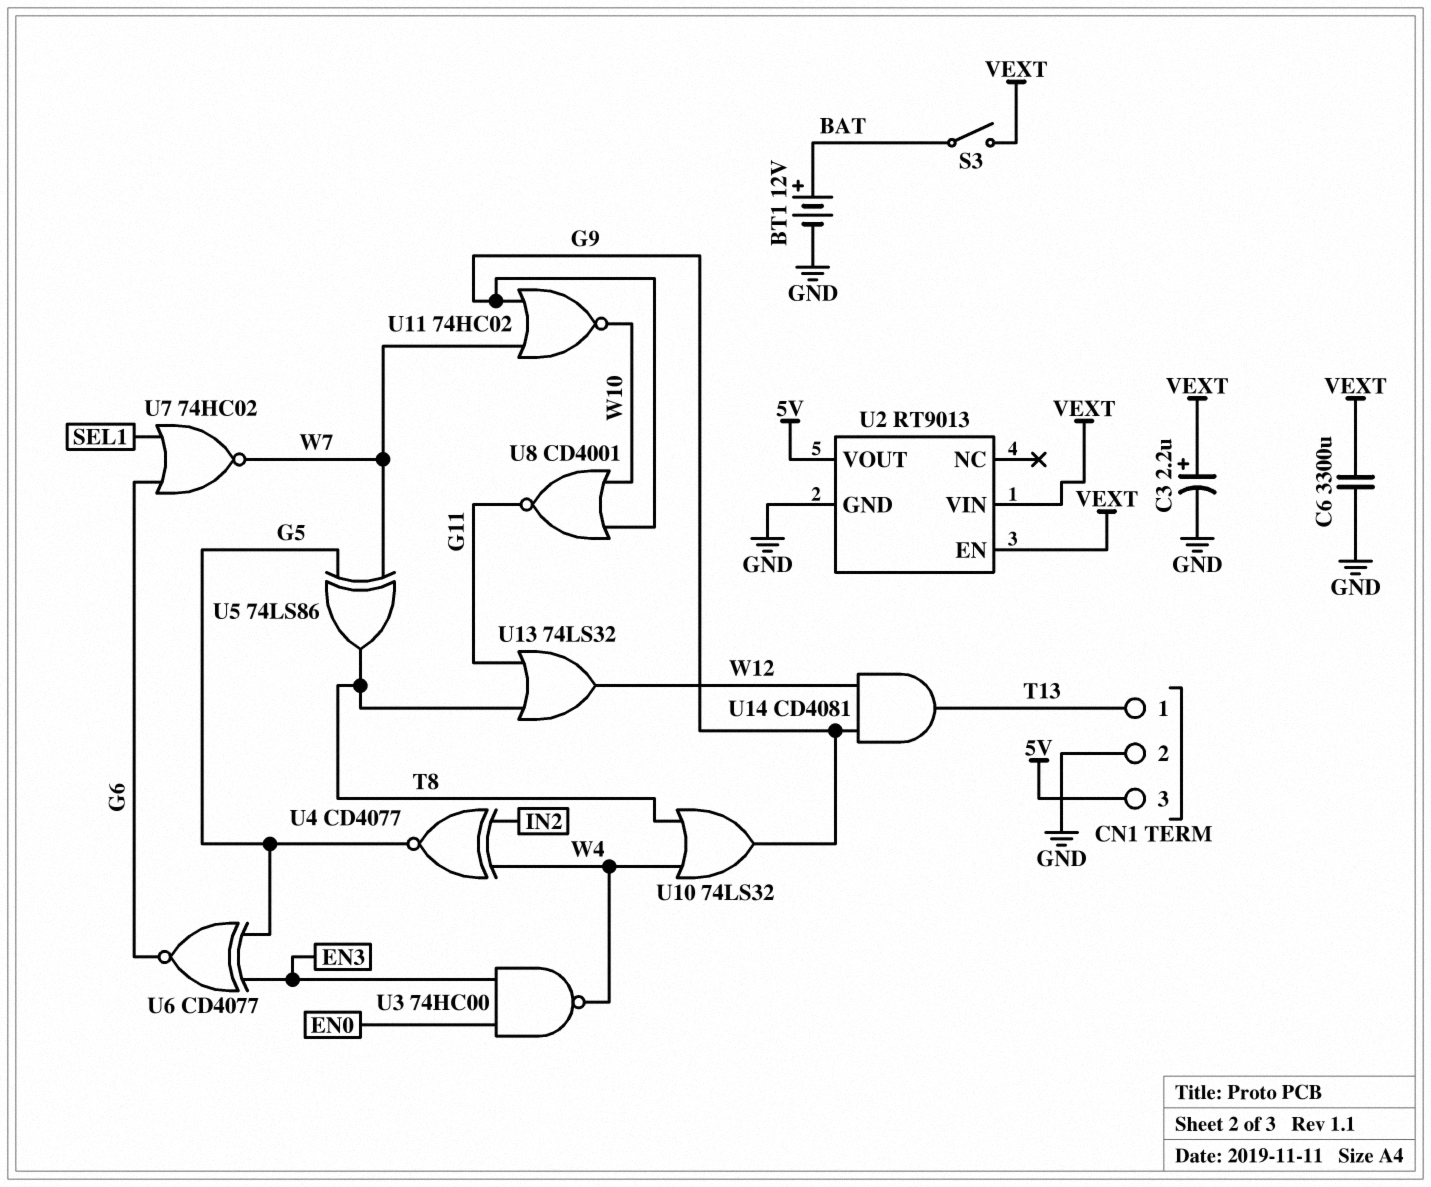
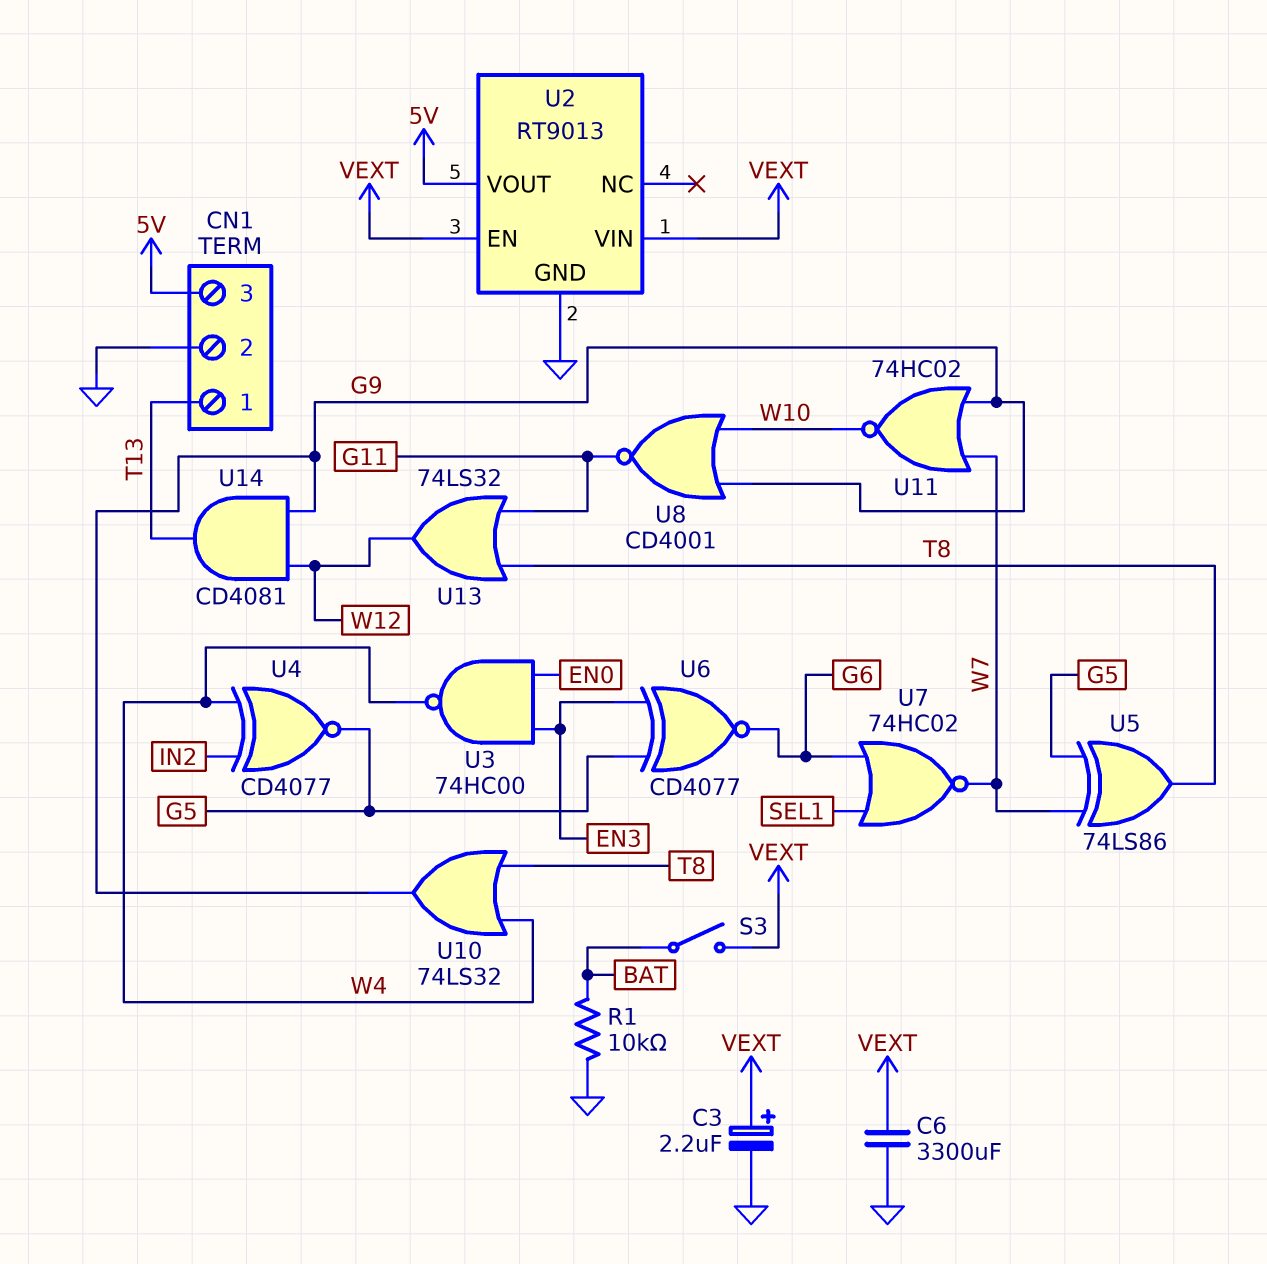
BT1: 12V (plus BAT, minus GND) -> none
R1: none -> 10k (BAT, GND)

